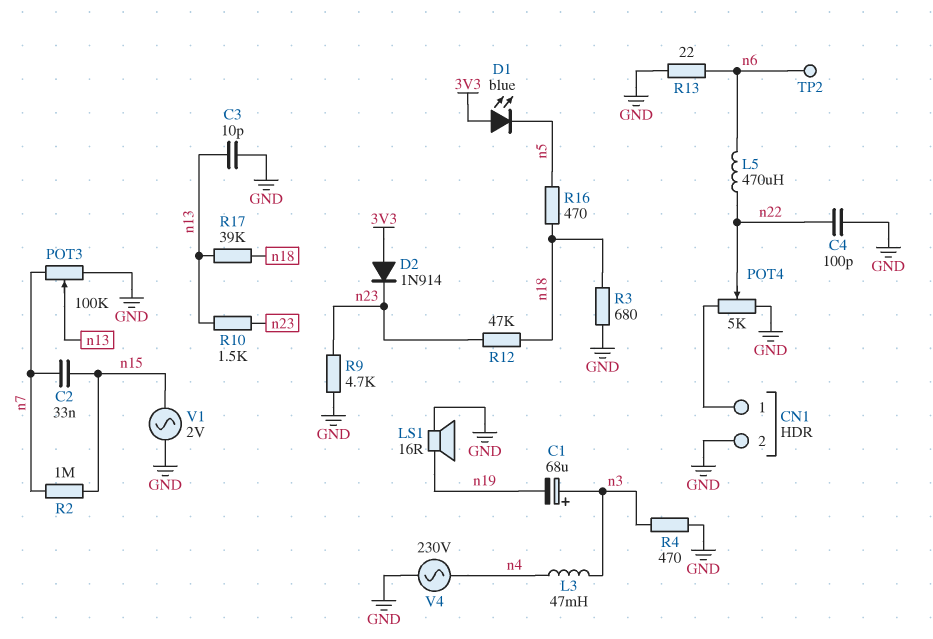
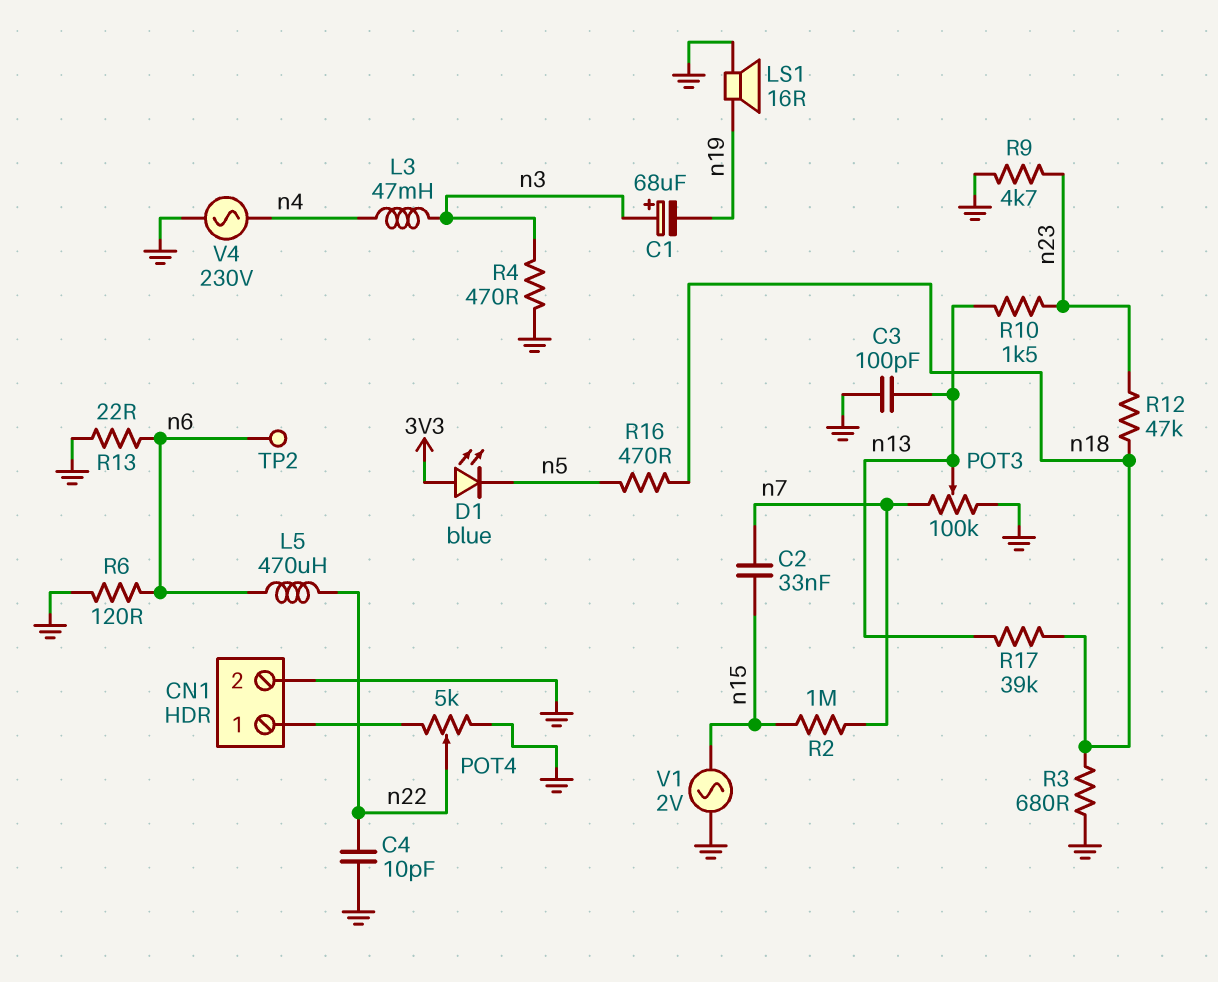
C3: 10pF (GND, n13) -> 100pF (GND, n13)
C4: 100pF (GND, n22) -> 10pF (GND, n22)
D2: diode 1N914 (A 3V3, K n23) -> none
R6: none -> 120 (GND, n6)

